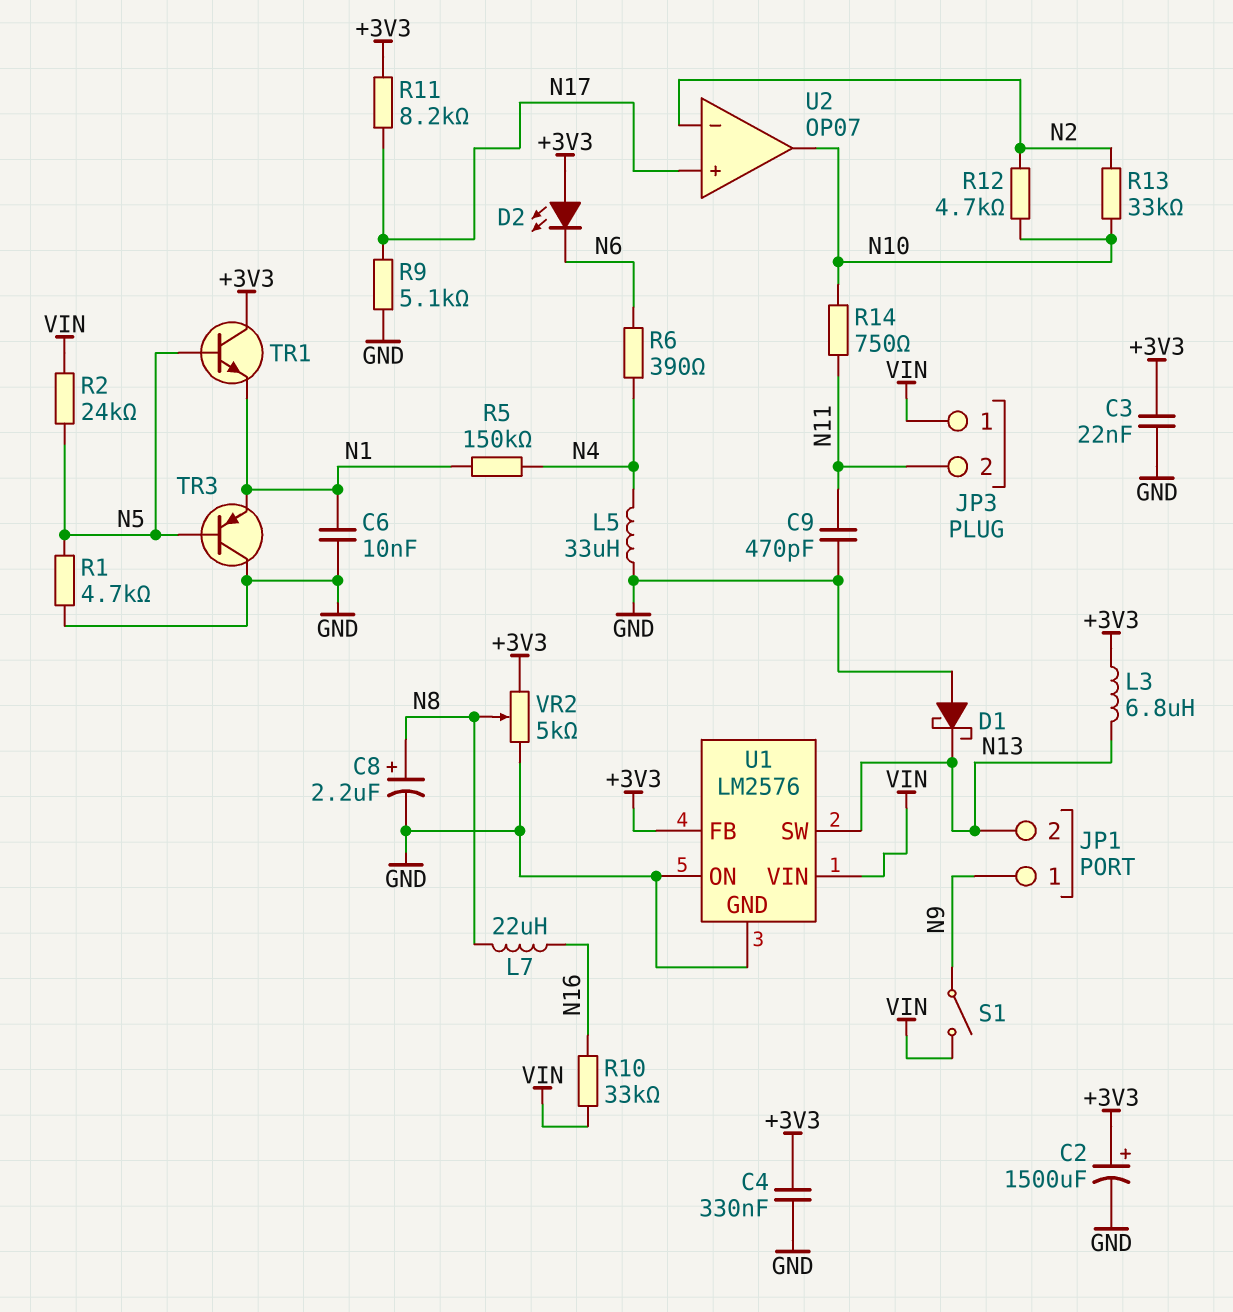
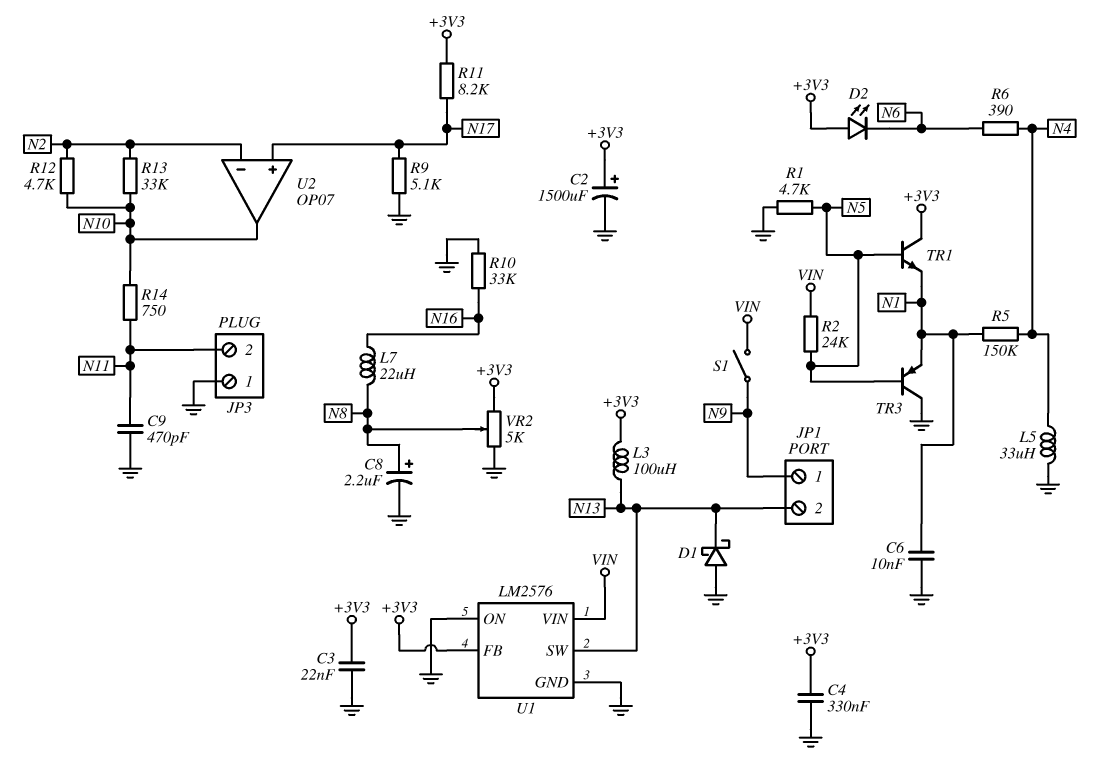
JP3 pin 1: VIN -> GND
L3: 6.8uH (+3V3, N13) -> 100uH (+3V3, N13)
R10: 33k (N16, VIN) -> 33k (GND, N16)

